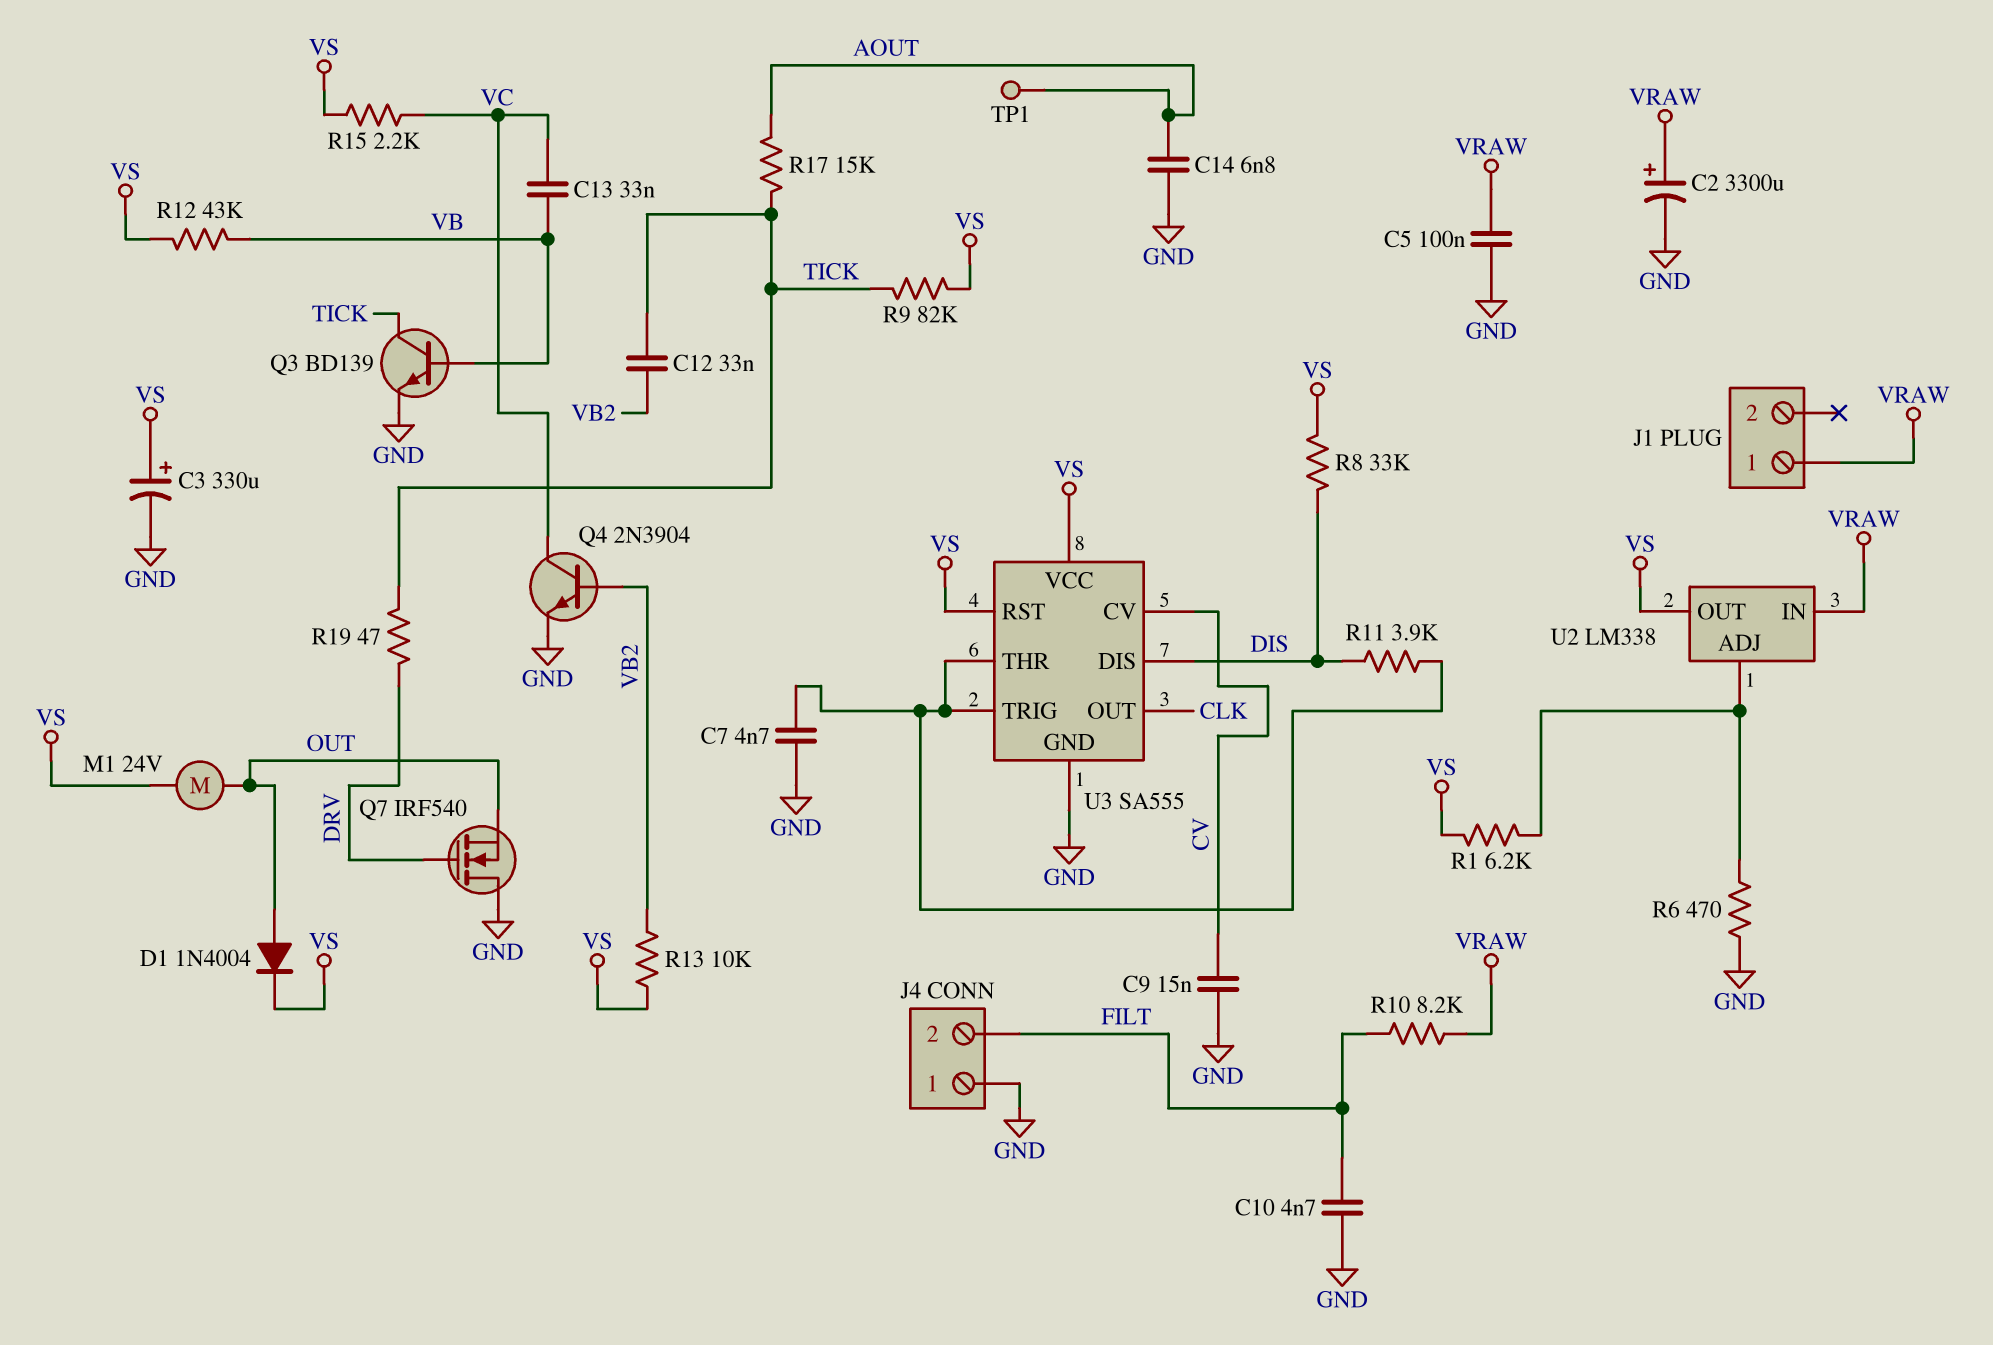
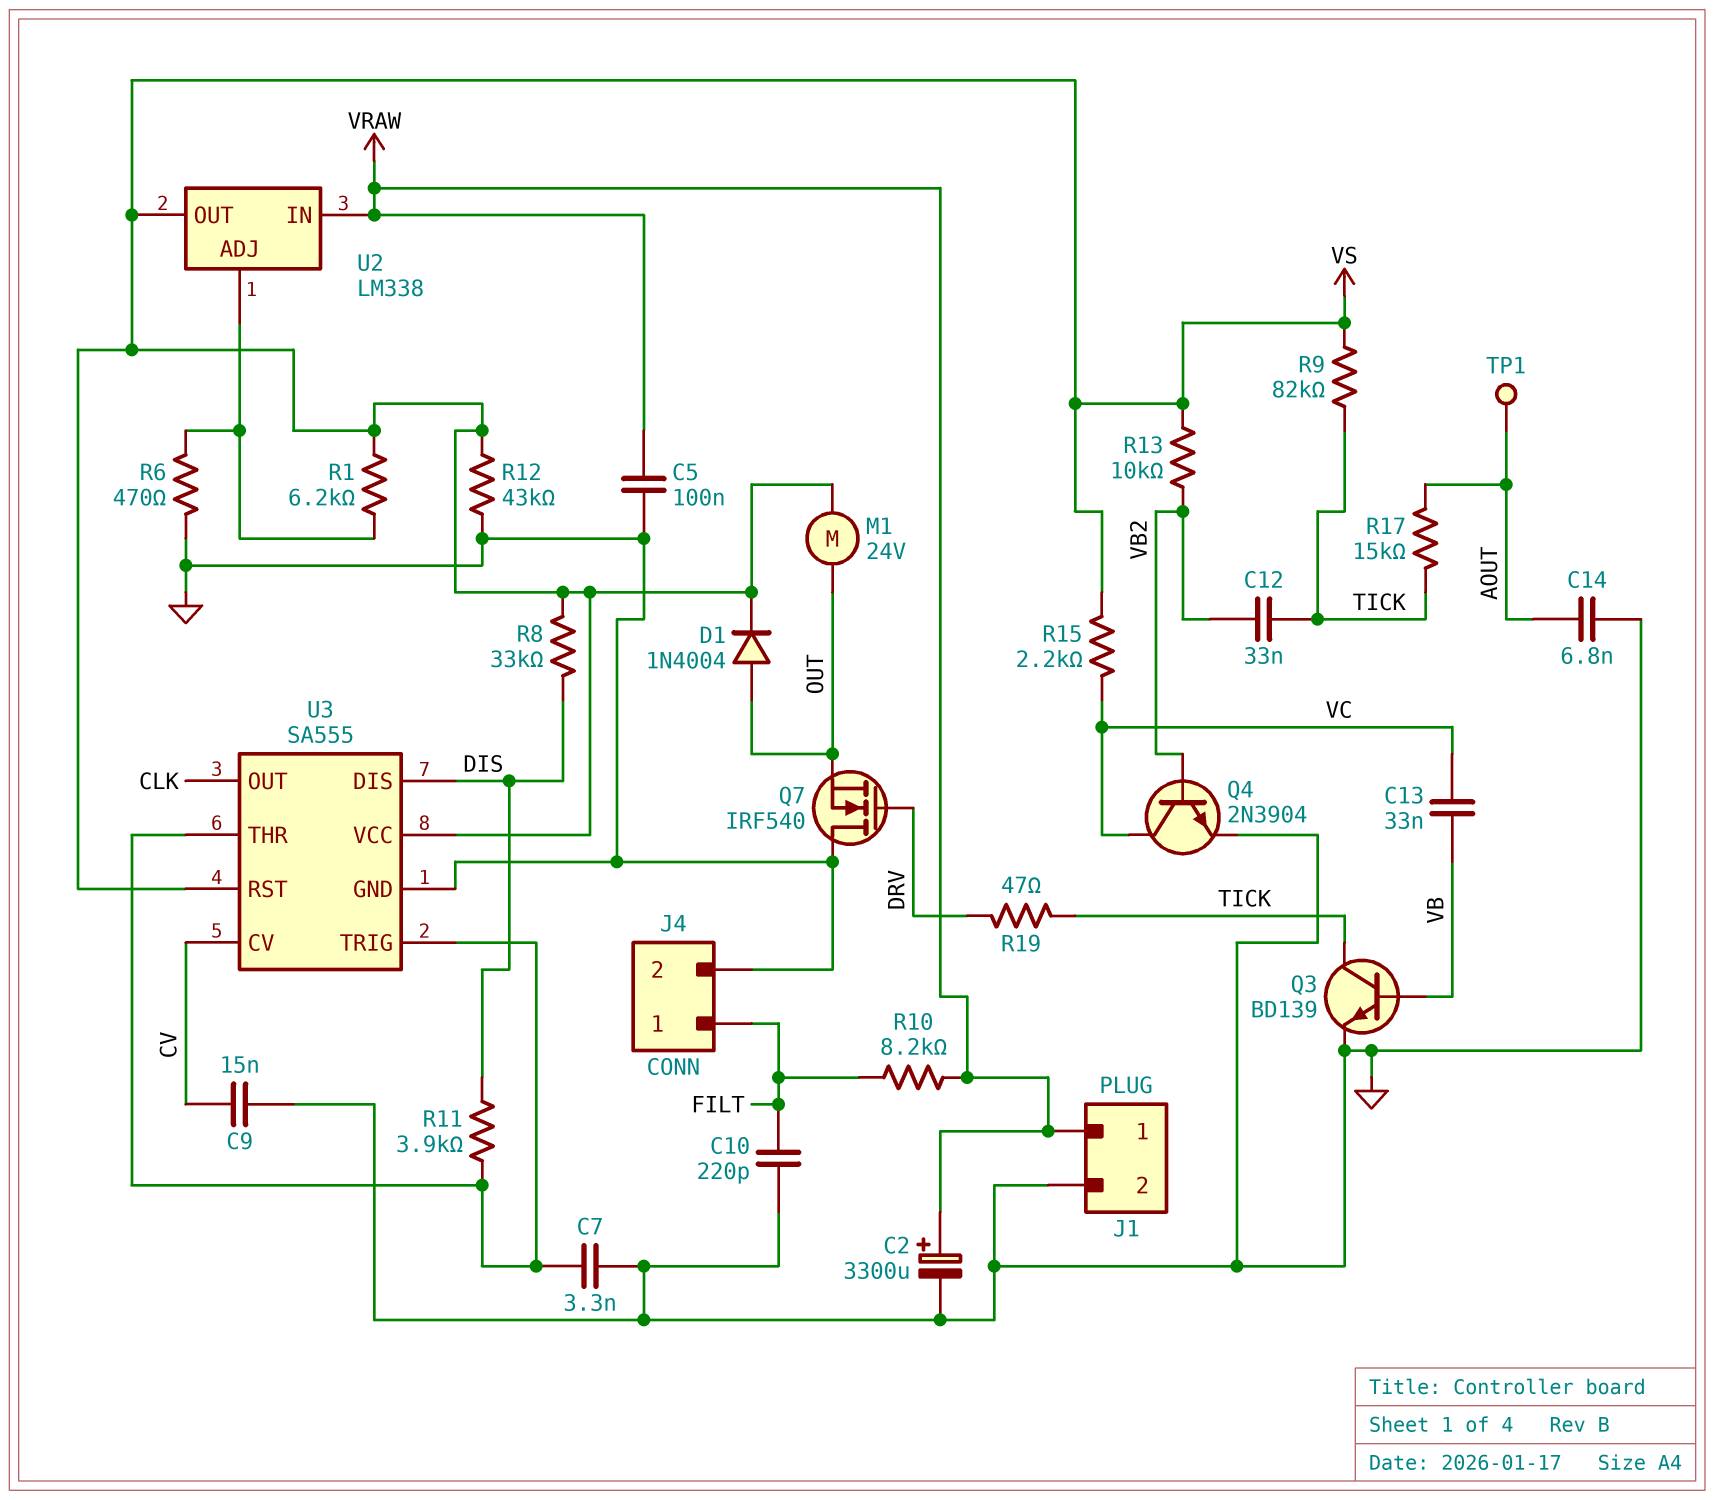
C3: 330uF (plus VS, minus GND) -> none
C7: 4.7nF (GND, U3/THR) -> 3.3nF (GND, U3/THR)
C10: 4.7nF (FILT, GND) -> 220pF (FILT, GND)
J1 pin 2: none -> GND
J4 pin 1: GND -> FILT
J4 pin 2: FILT -> GND
R12: 43k (VB, VS) -> 43k (GND, VS)

